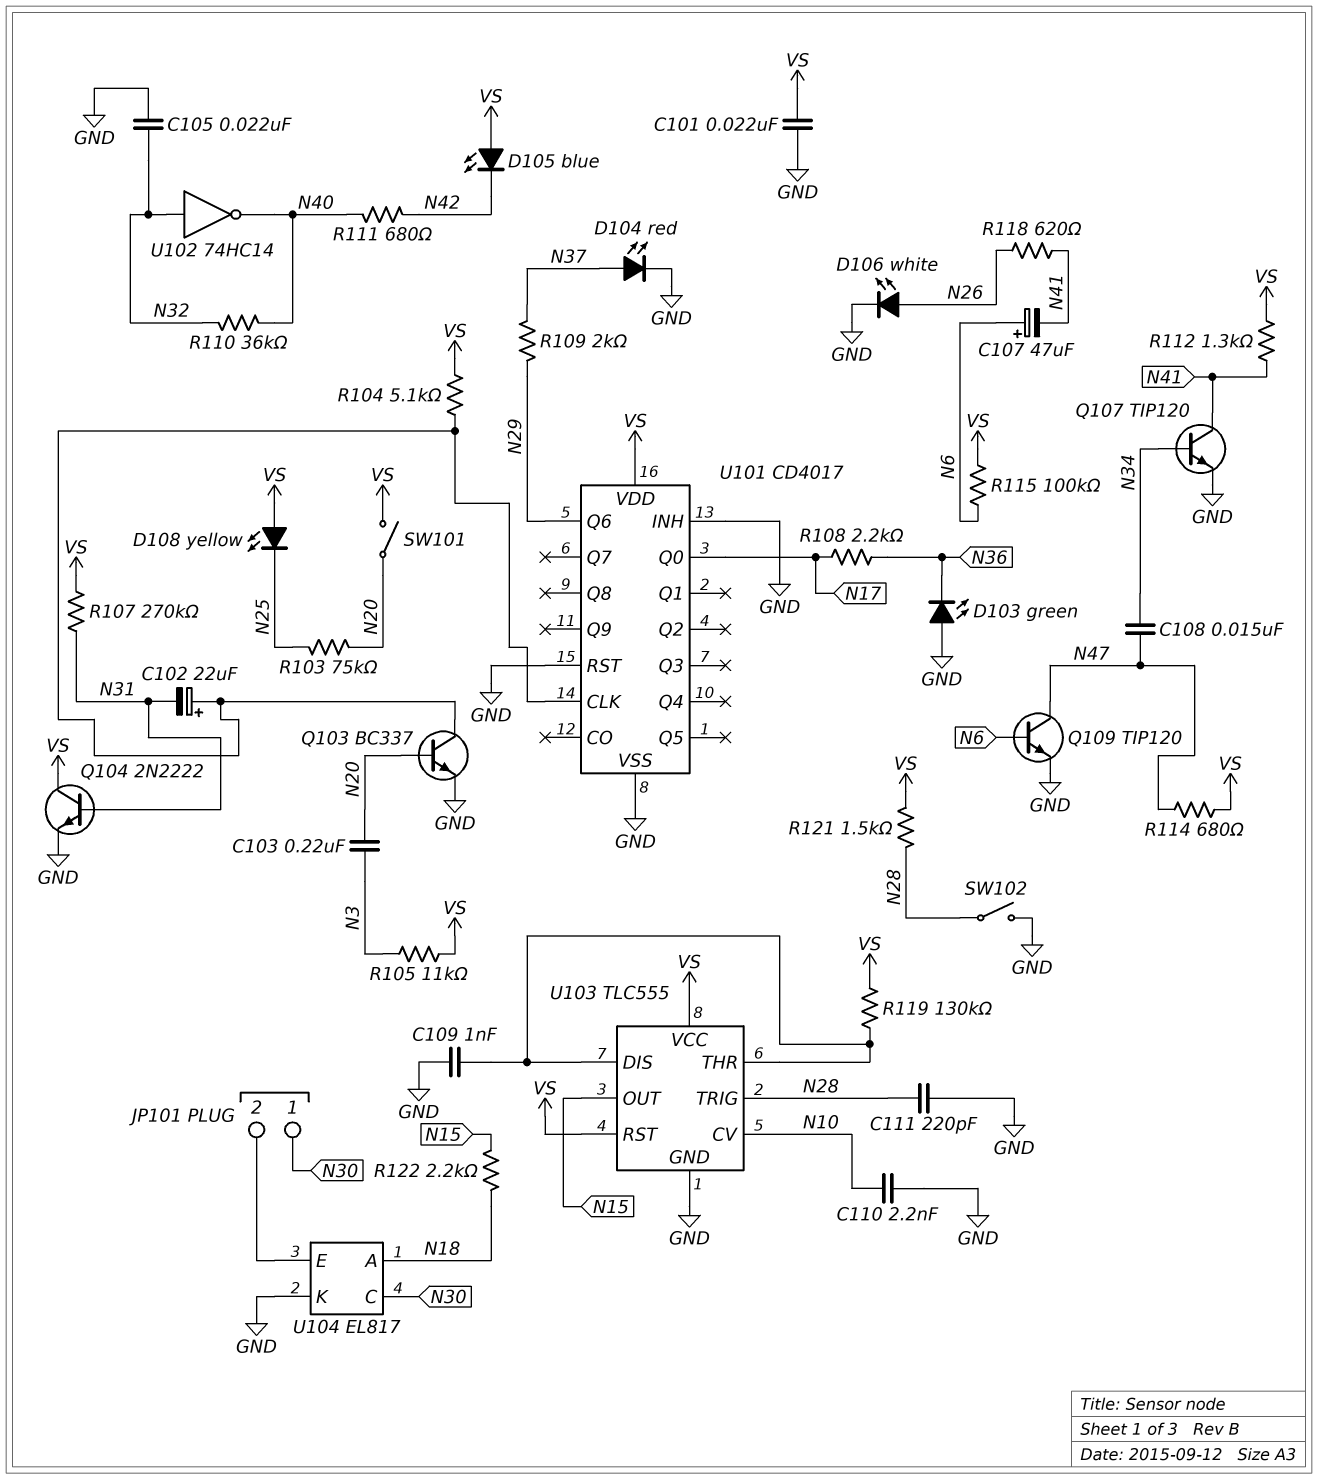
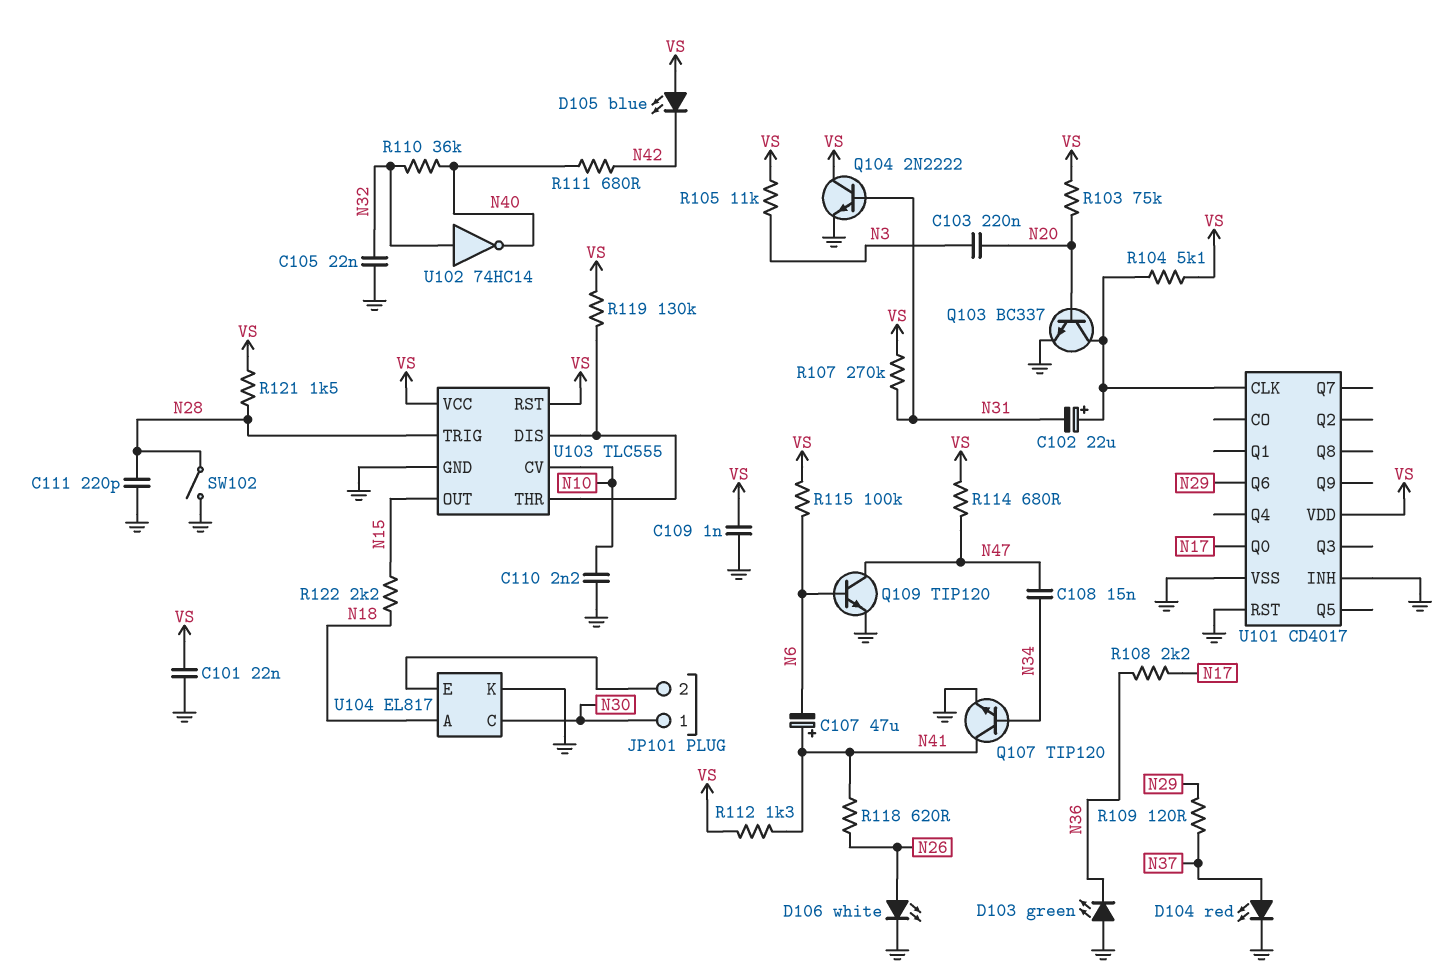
C107: 47uF (plus N6, minus N41) -> 47uF (plus N41, minus N6)
C109: 1nF (GND, U103/DIS) -> 1nF (GND, VS)
D108: LED yellow (A VS, K N25) -> none
R103: 75k (N20, N25) -> 75k (N20, VS)
R109: 2k (N29, N37) -> 120 (N29, N37)
SW101: switch (N20, VS) -> none

